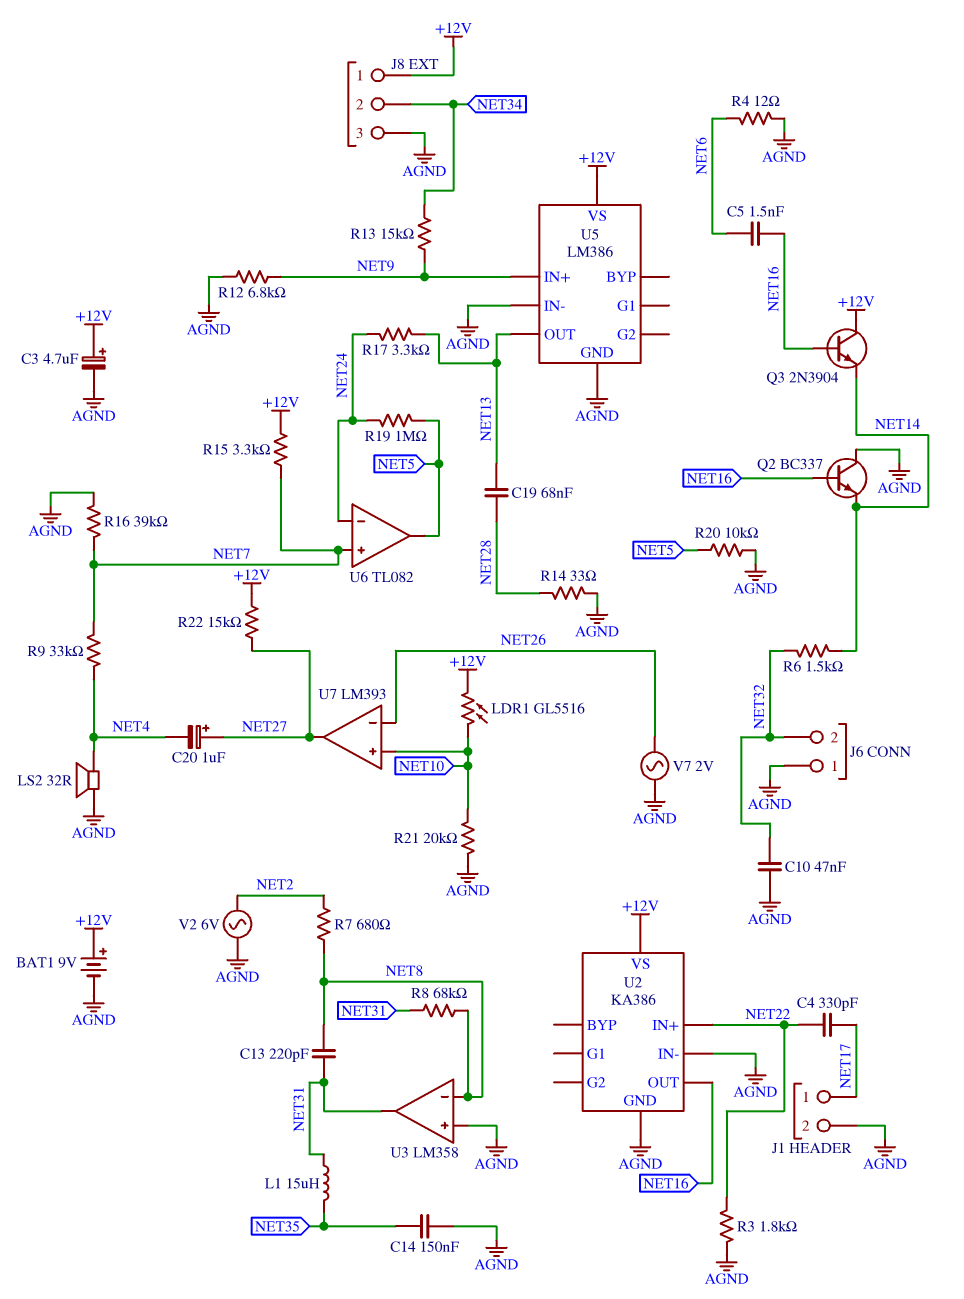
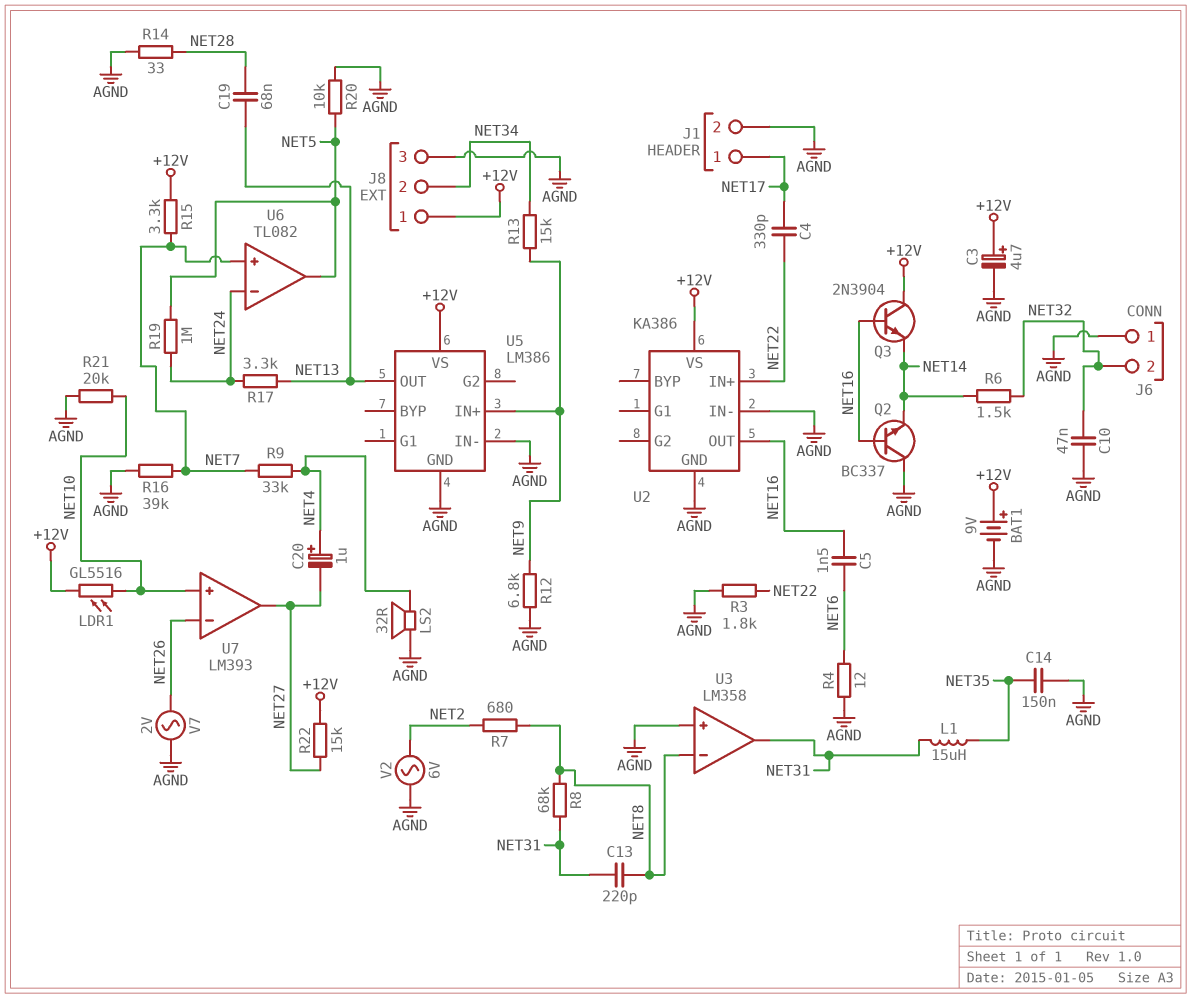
C20: 1uF (plus NET27, minus NET4) -> 1uF (plus NET4, minus NET27)

